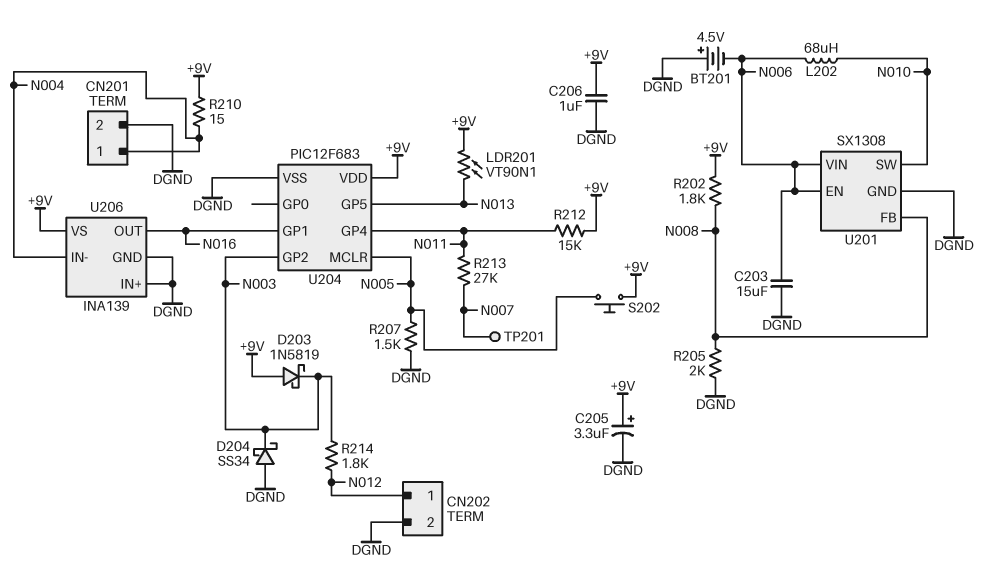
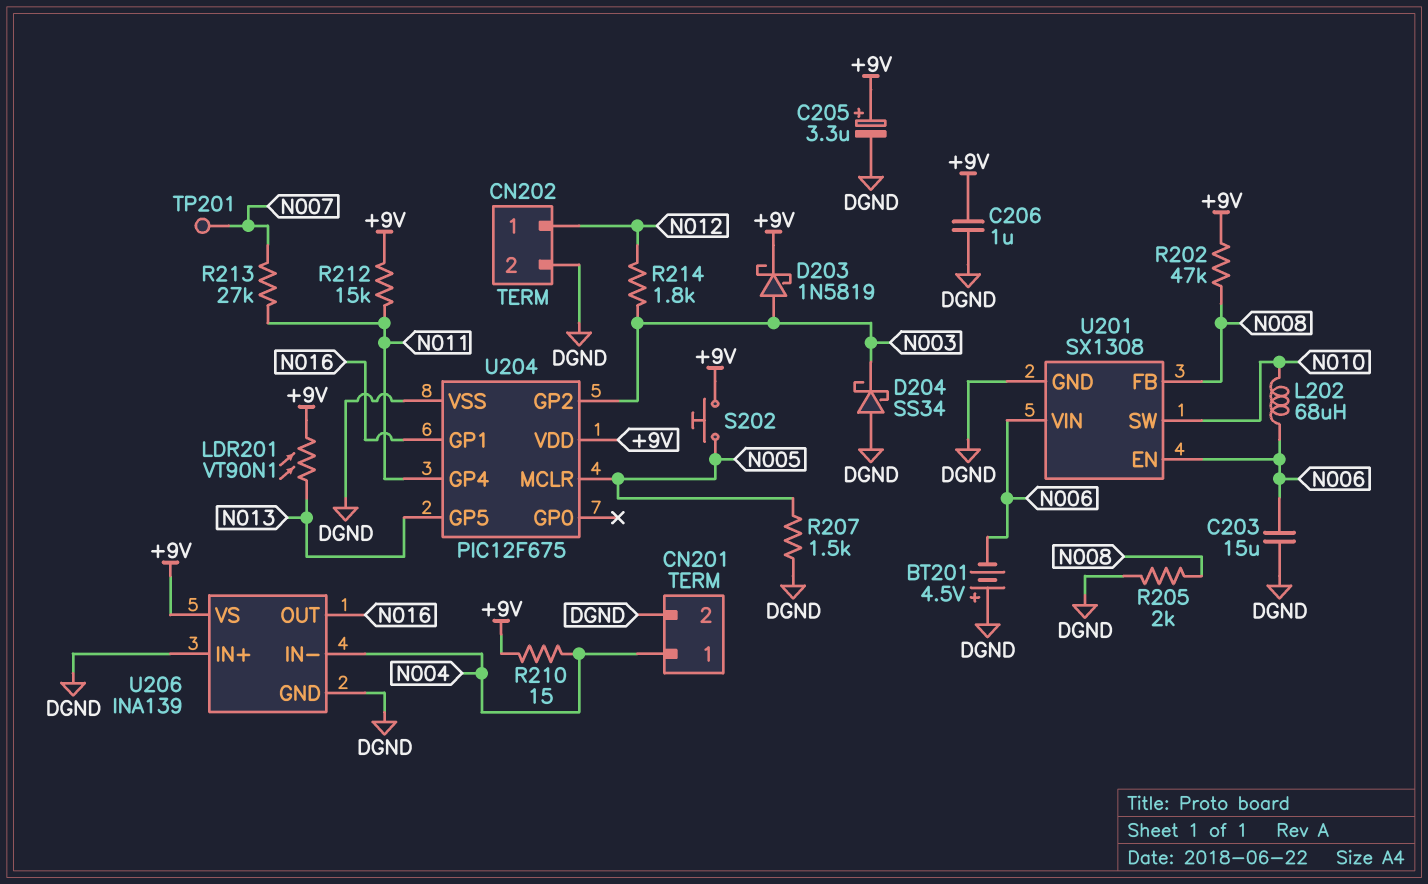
D203: schottky 1N5819 (A +9V, K N003) -> schottky 1N5819 (A N003, K +9V)
R202: 1.8k (+9V, N008) -> 47k (+9V, N008)
U204: PIC12F683 -> PIC12F675

